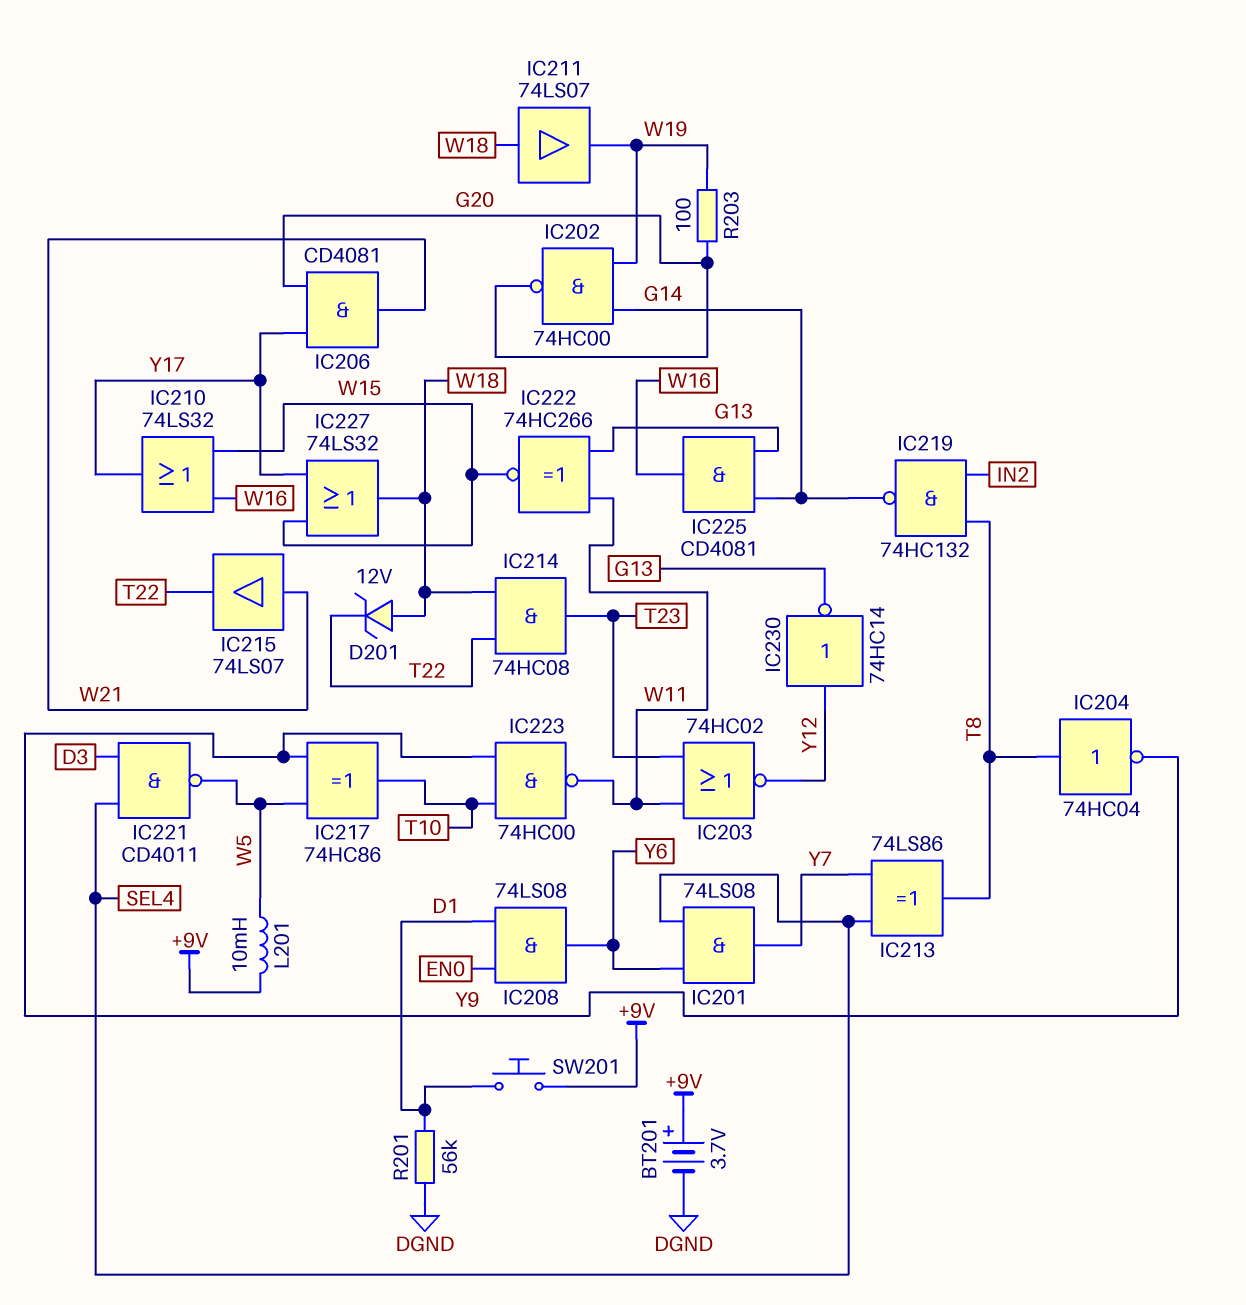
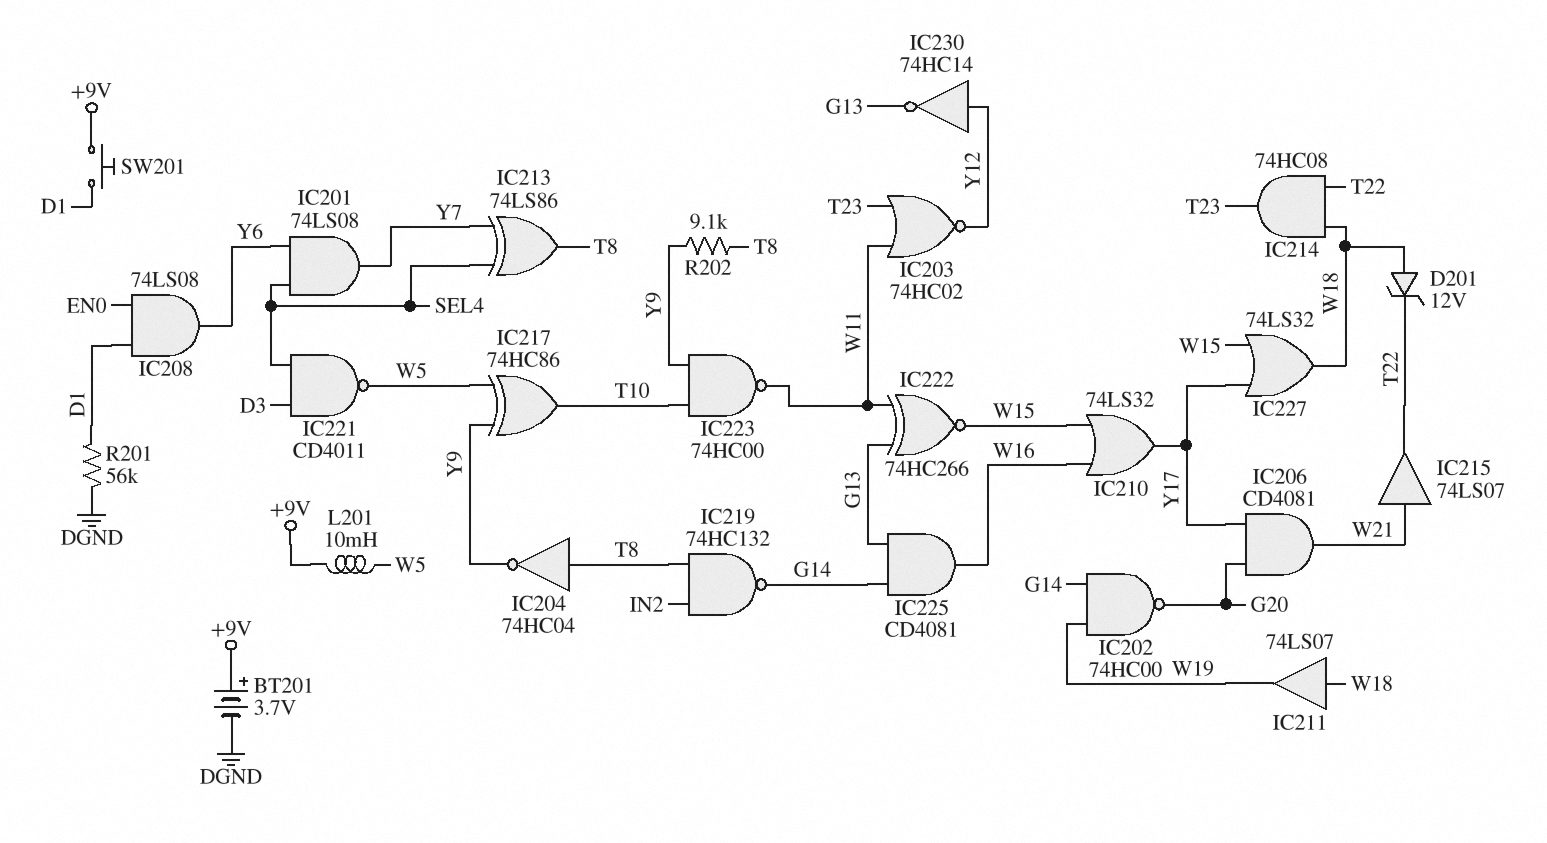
R202: none -> 9.1k (T8, Y9)
R203: 100 (G20, W19) -> none

